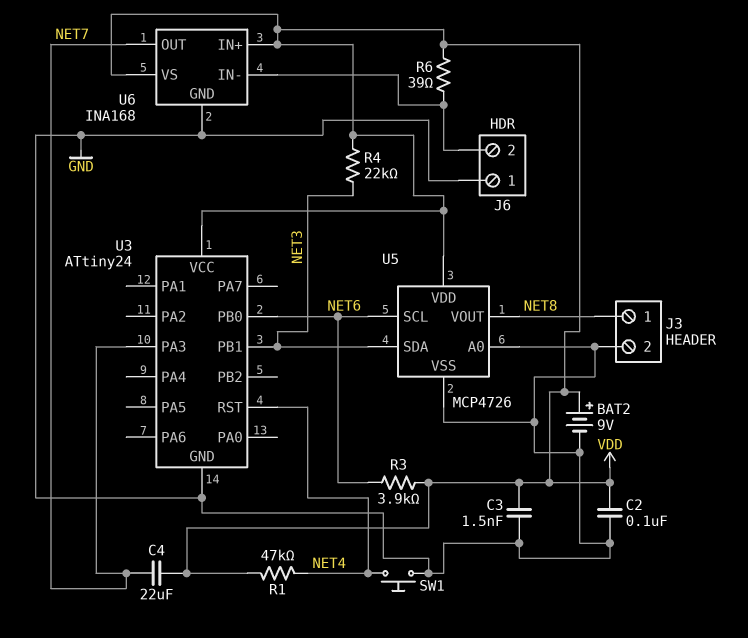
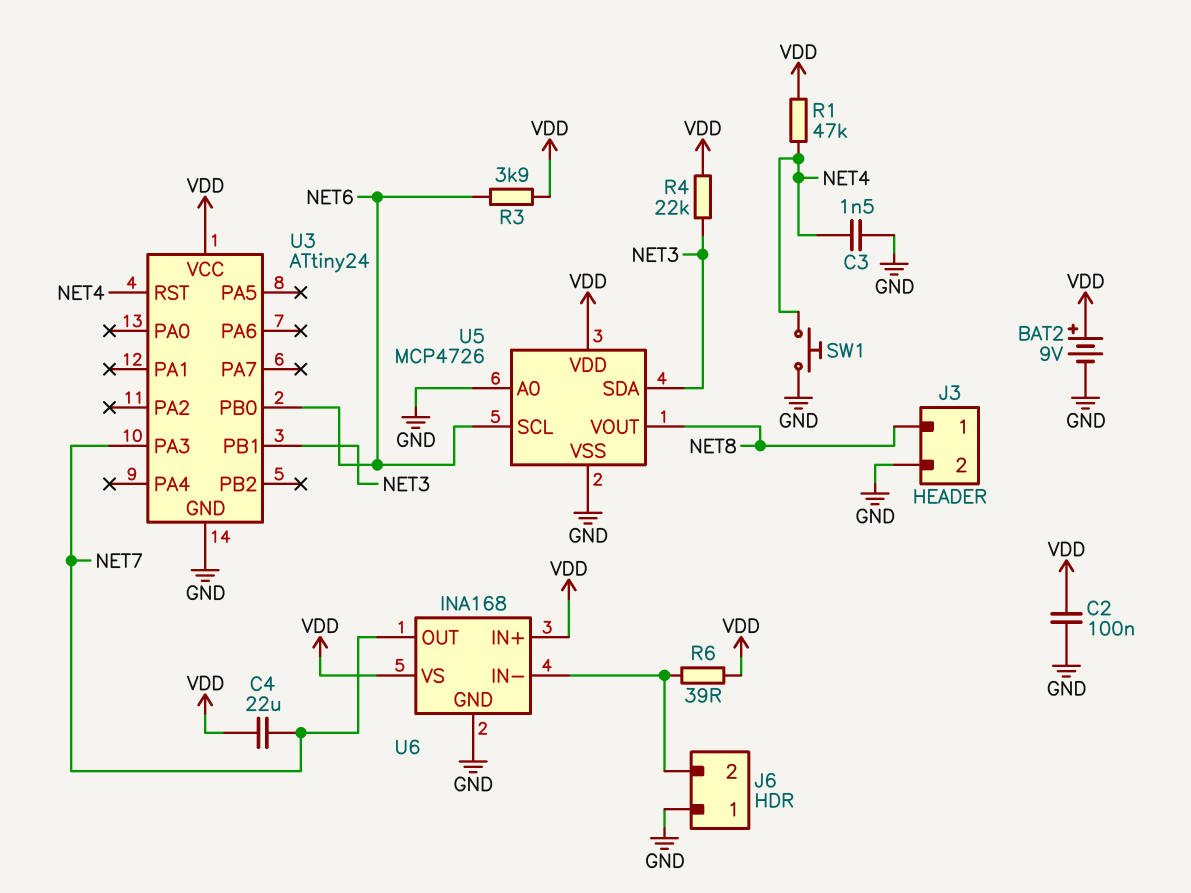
C3: 1.5nF (GND, VDD) -> 1.5nF (GND, NET4)

